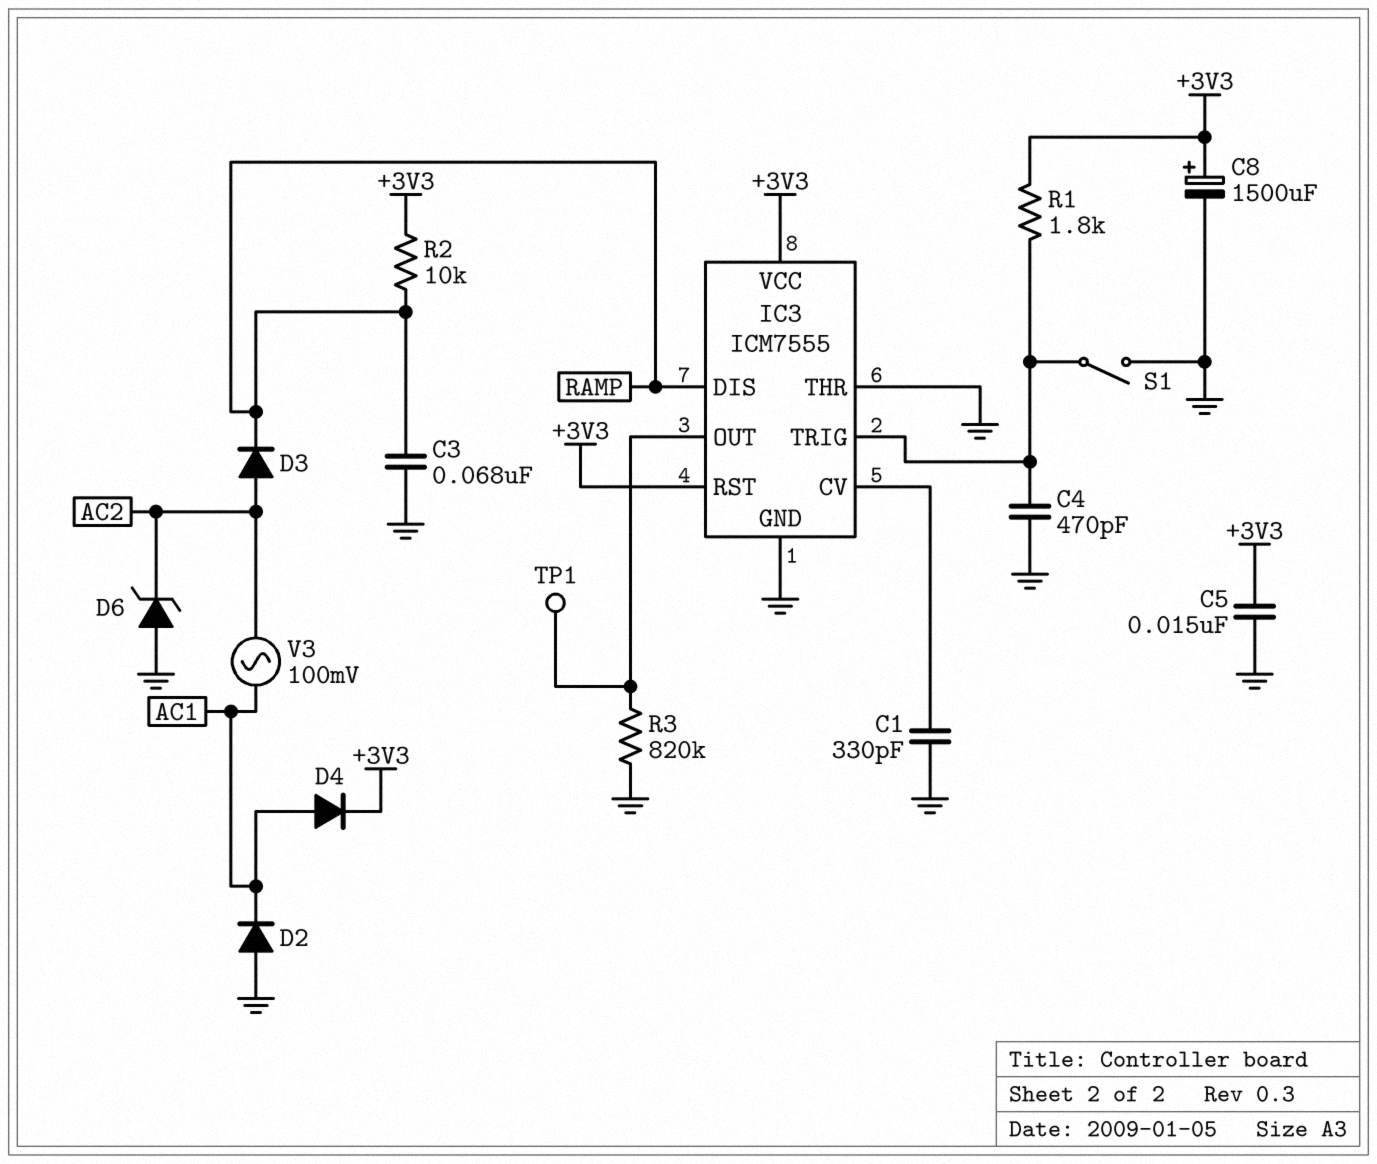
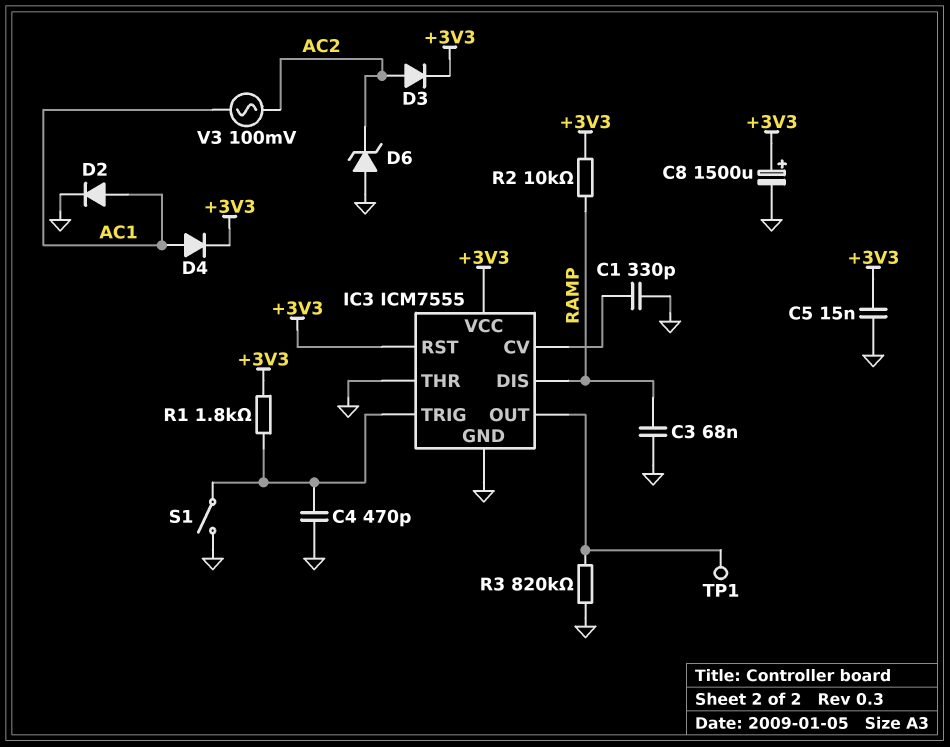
D2: diode (A GND, K AC1) -> diode (A AC1, K GND)
D3: diode (A AC2, K RAMP) -> diode (A AC2, K +3V3)

